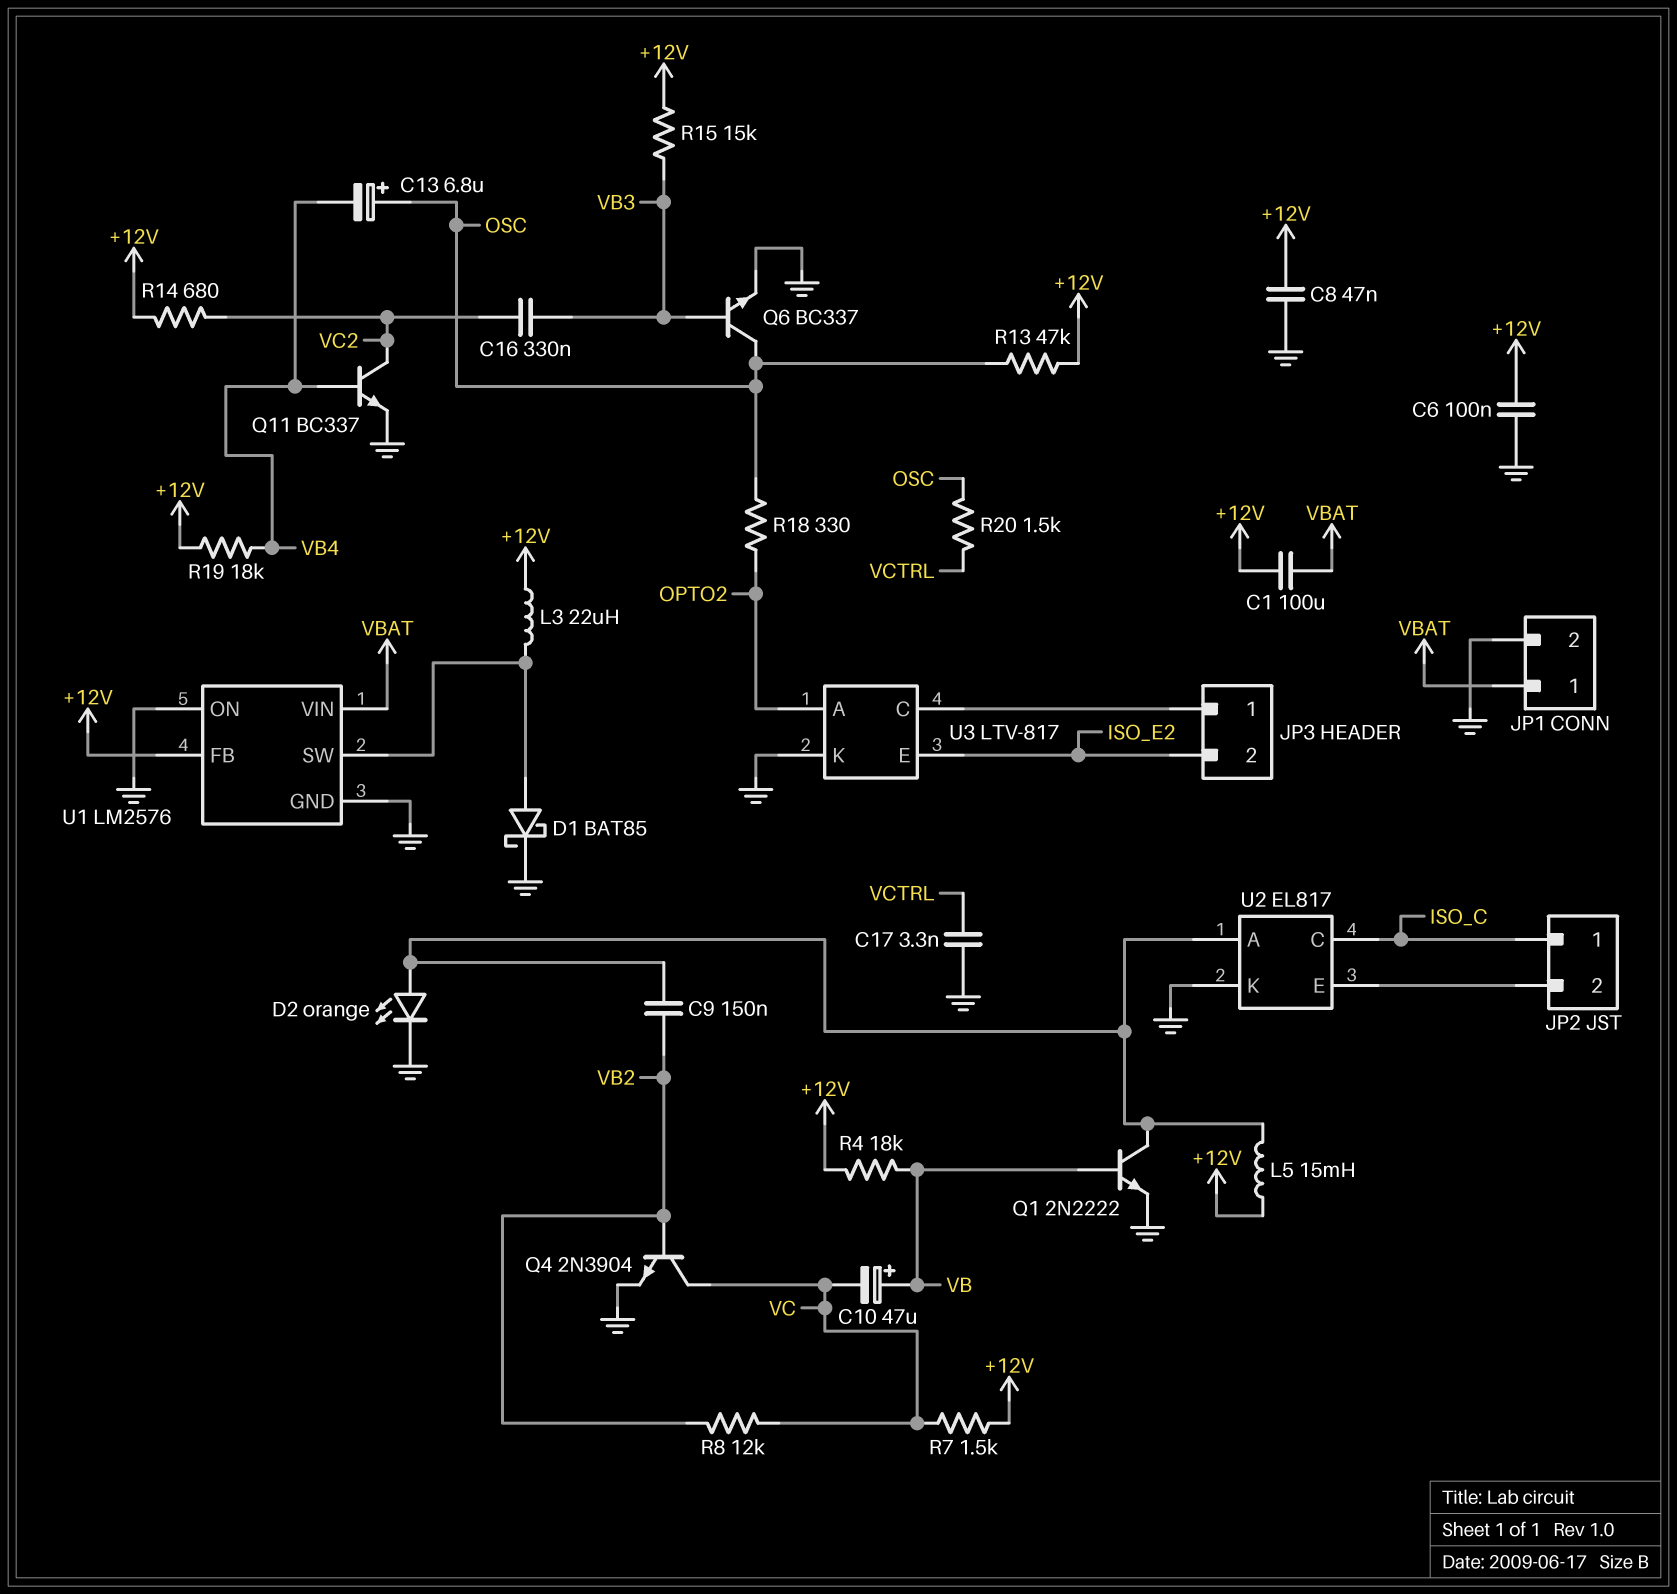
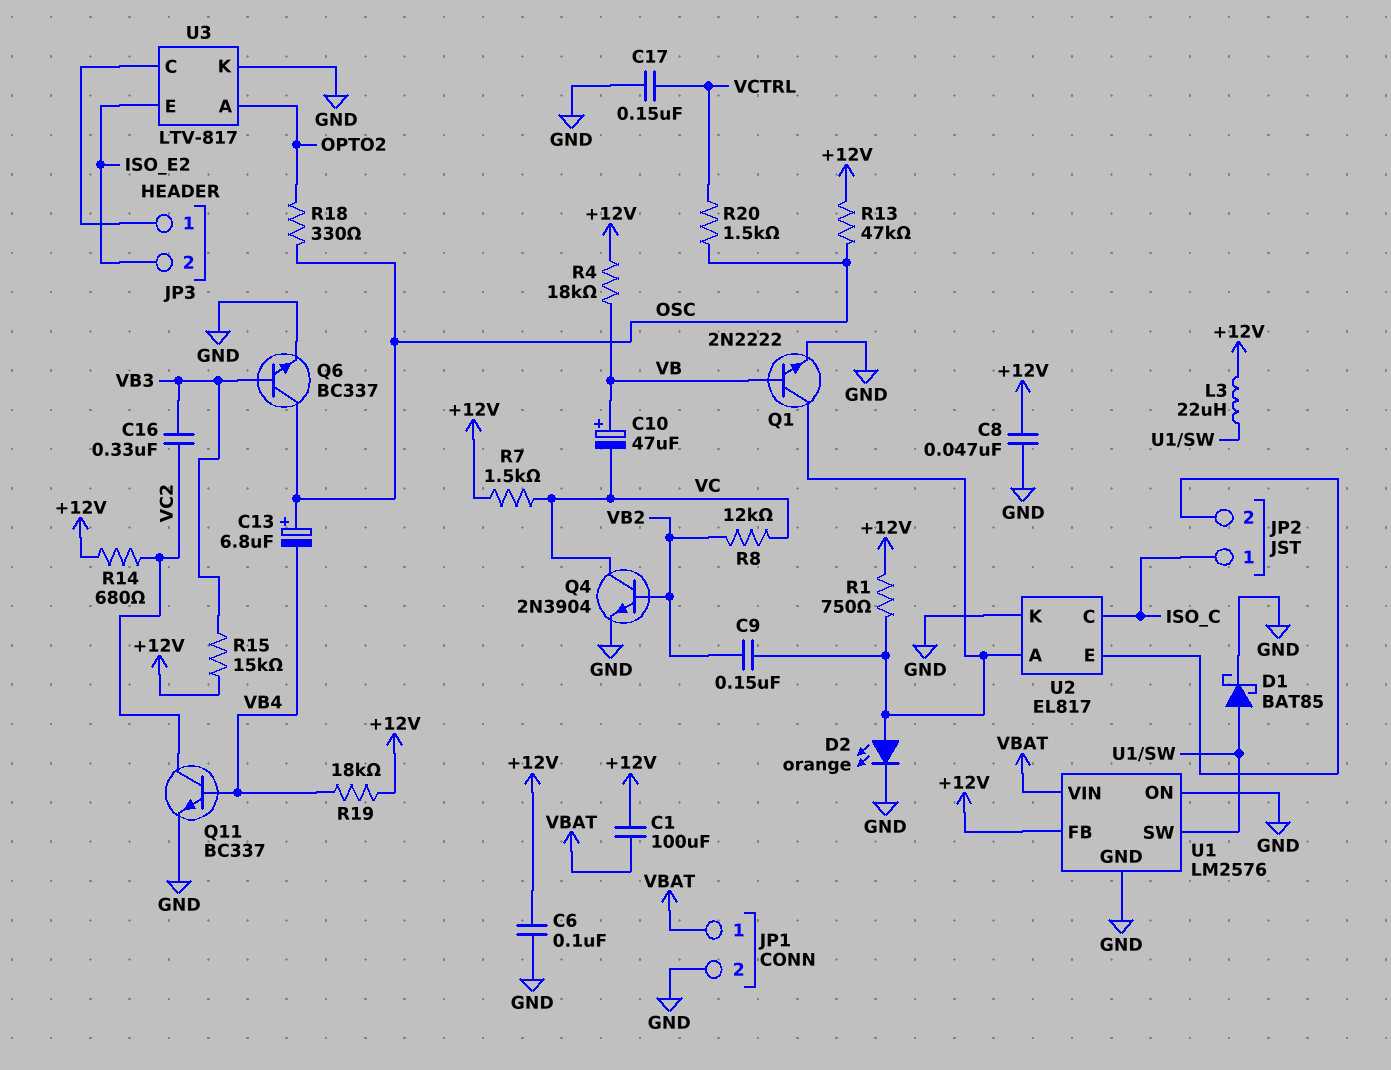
C17: 3.3nF (GND, VCTRL) -> 150nF (GND, VCTRL)
L5: 15mH (+12V, U2/A) -> none
R1: none -> 750 (+12V, U2/A)

